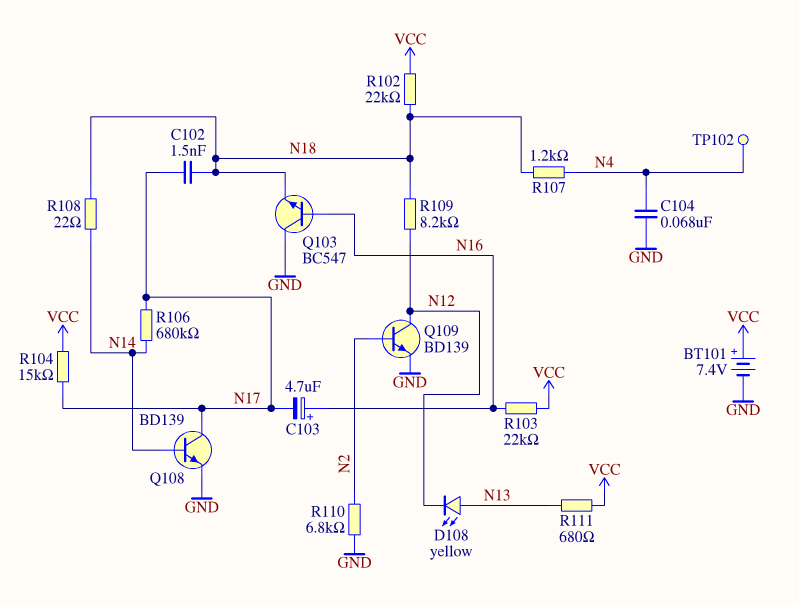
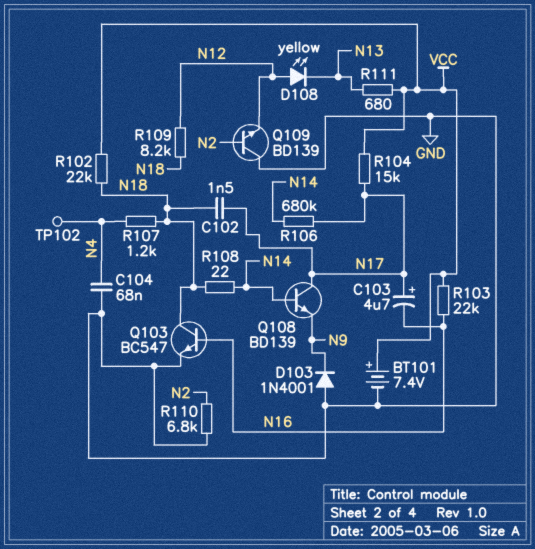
C103: 4.7uF (plus N16, minus N17) -> 4.7uF (plus N17, minus N16)
D103: none -> diode 1N4001 (A GND, K N9)
D108: LED yellow (A N13, K N12) -> LED yellow (A N12, K N13)
Q103: NPN BC547 (B N16, C GND, E N18) -> NPN BC547 (B N16, C N18, E GND)
Q108: NPN BD139 (B N14, C N17, E GND) -> NPN BD139 (B N14, C N17, E N9)
Q109: NPN BD139 (B N2, C N12, E GND) -> NPN BD139 (B N2, C GND, E N12)

